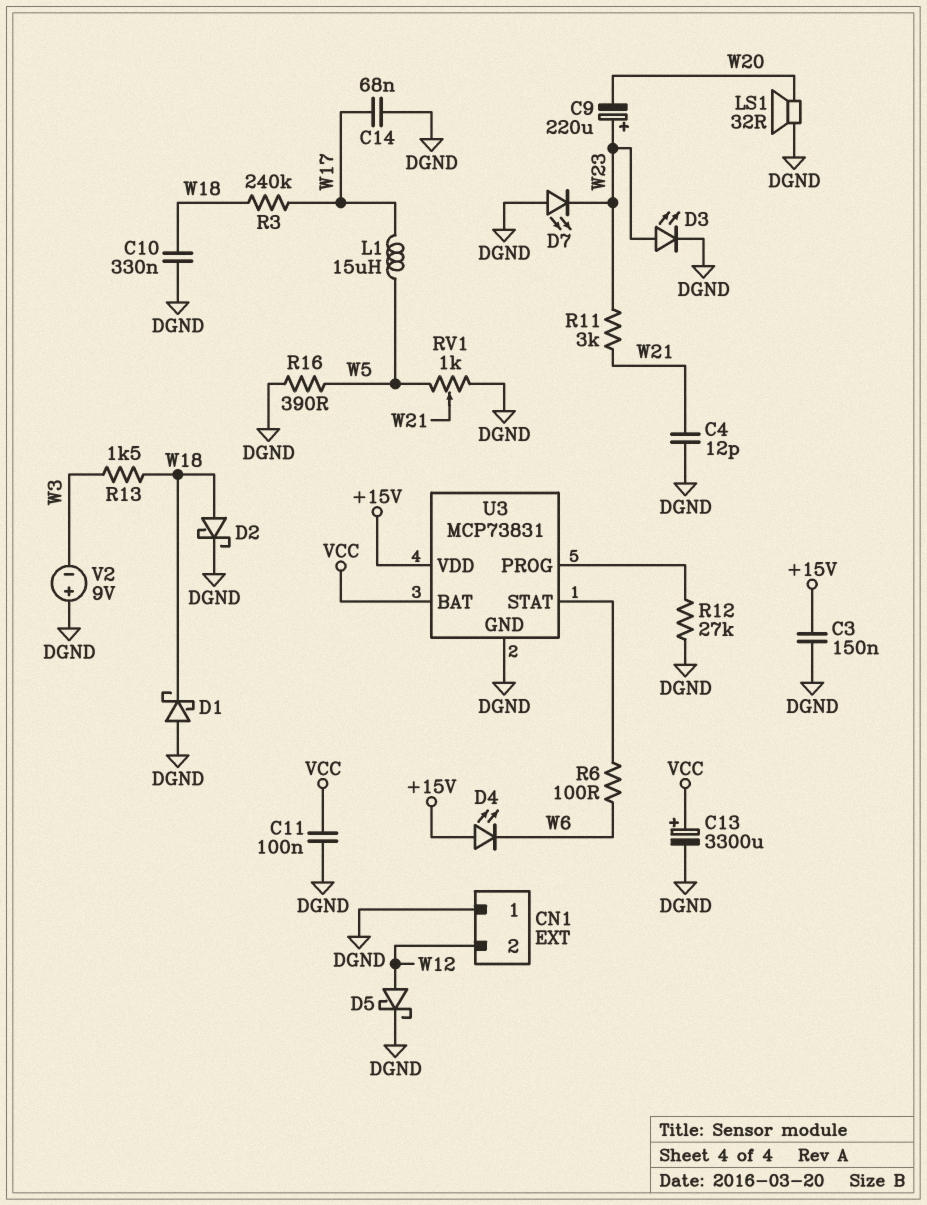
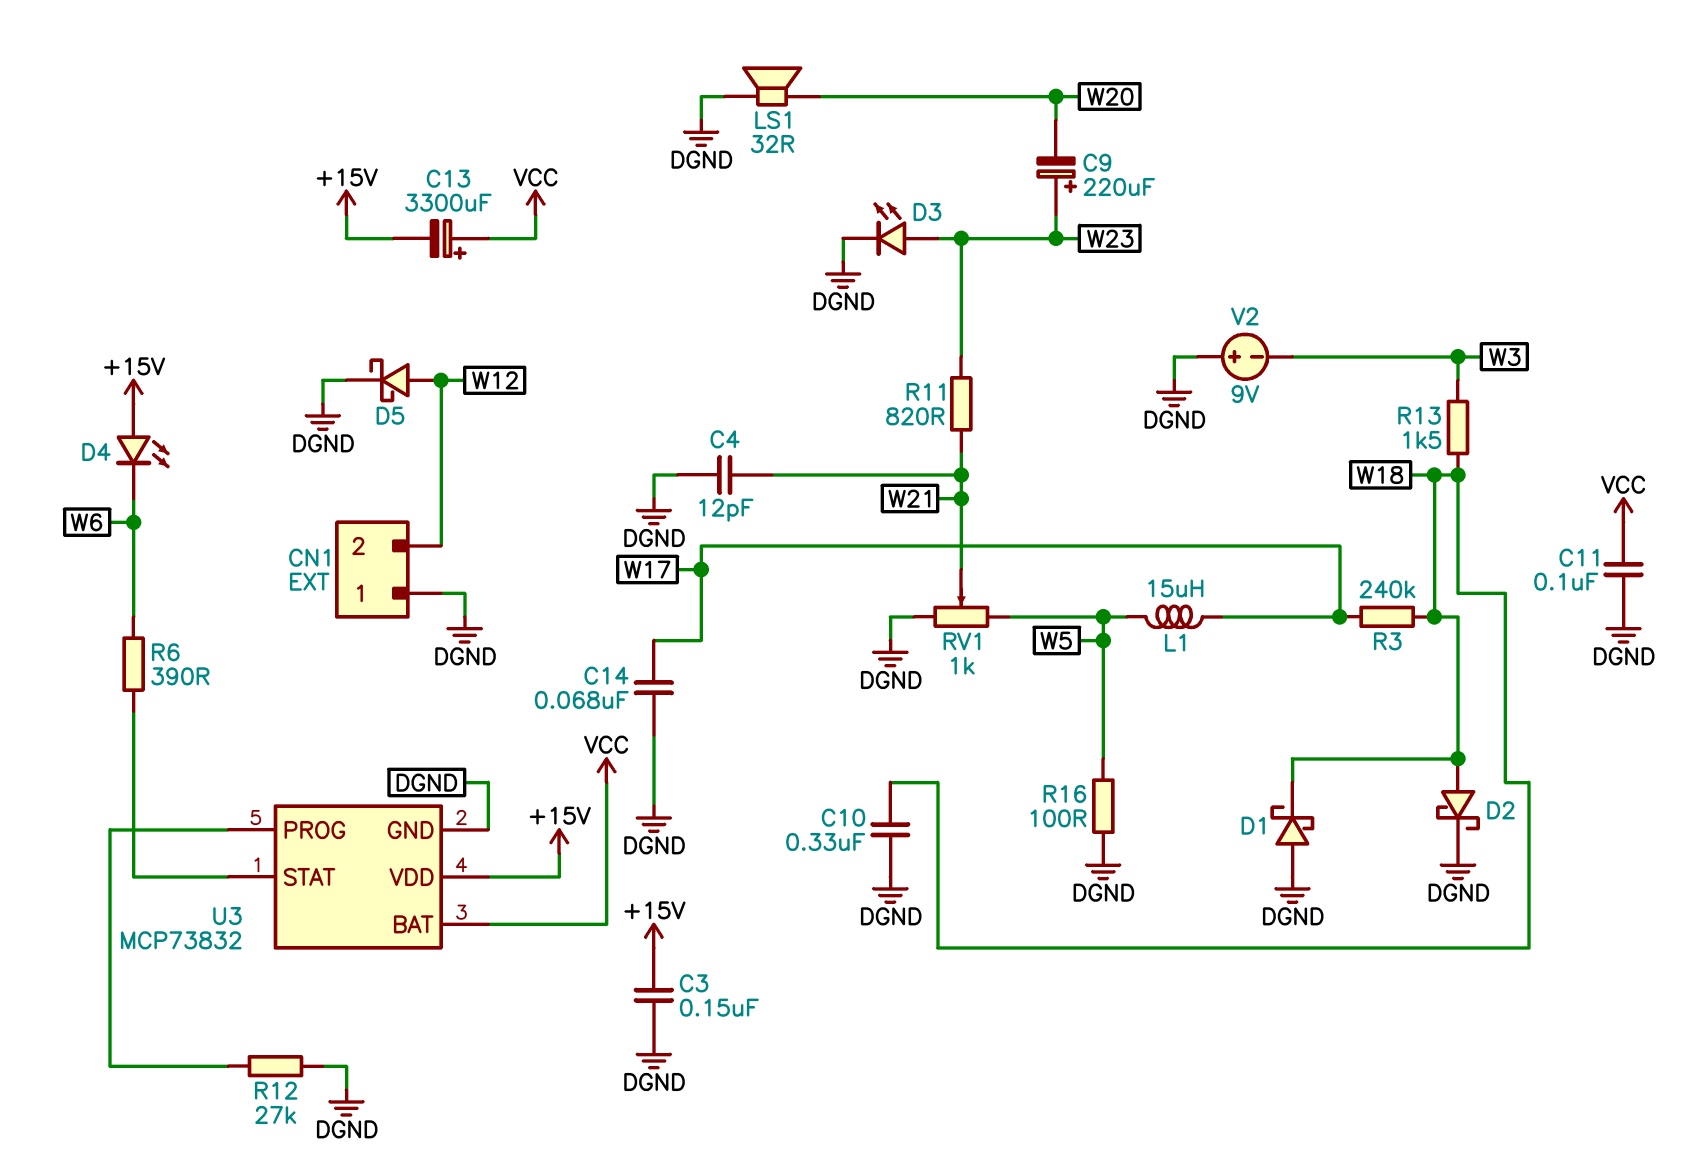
C13: 3300uF (plus VCC, minus DGND) -> 3300uF (plus VCC, minus +15V)
D7: LED (A DGND, K W23) -> none
R6: 100 (U3/STAT, W6) -> 390 (U3/STAT, W6)
R11: 3k (W21, W23) -> 820 (W21, W23)
R16: 390 (DGND, W5) -> 100 (DGND, W5)
U3: MCP73831 -> MCP73832

